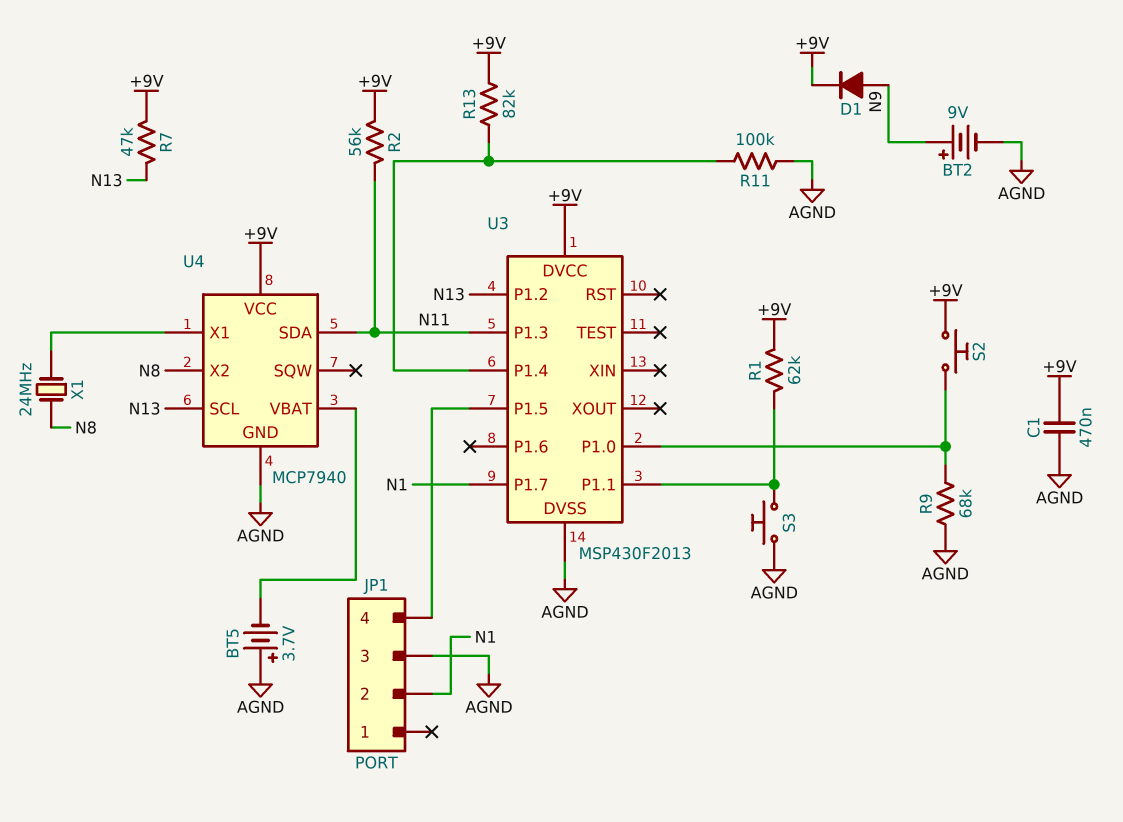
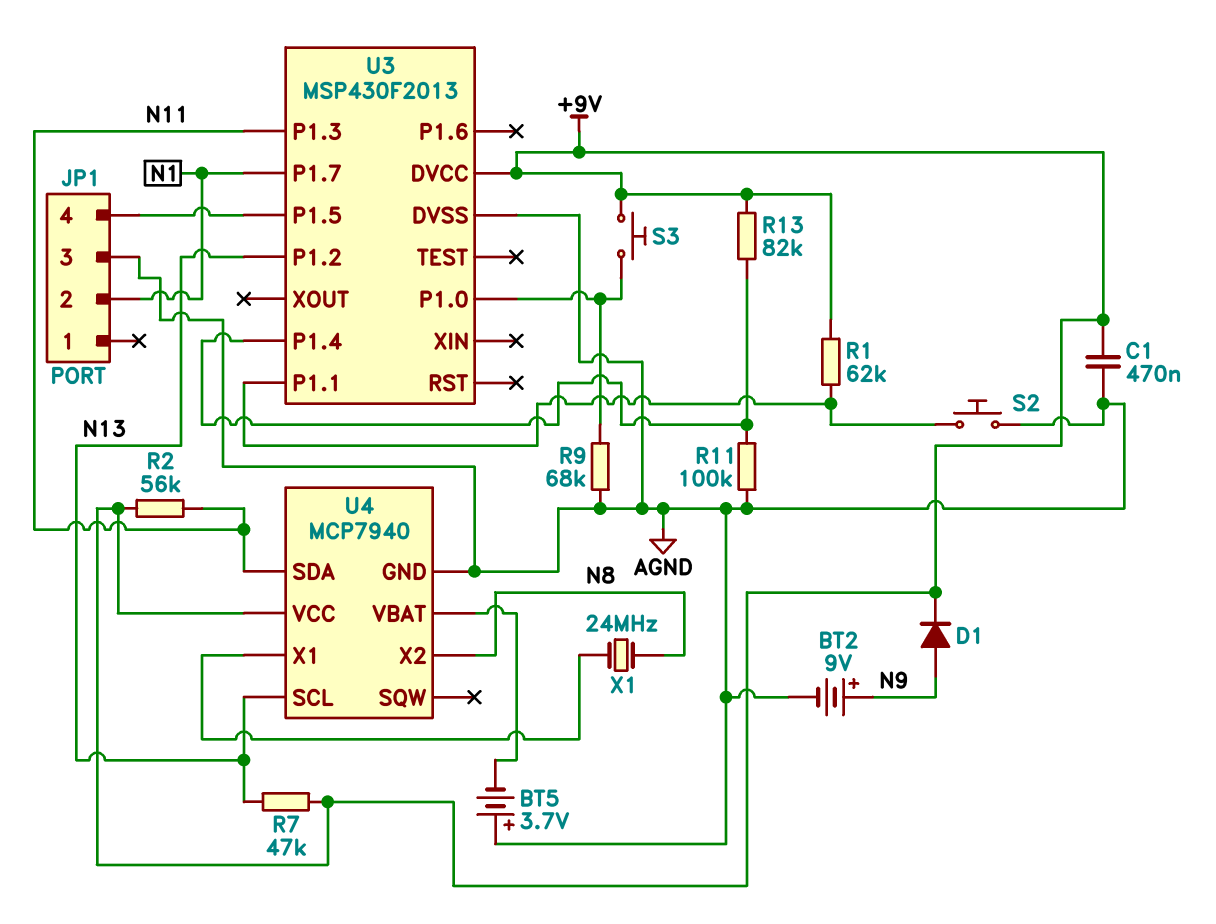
S2: button (+9V, U3/P1.0) -> button (AGND, U3/P1.1)
S3: button (AGND, U3/P1.1) -> button (+9V, U3/P1.0)

